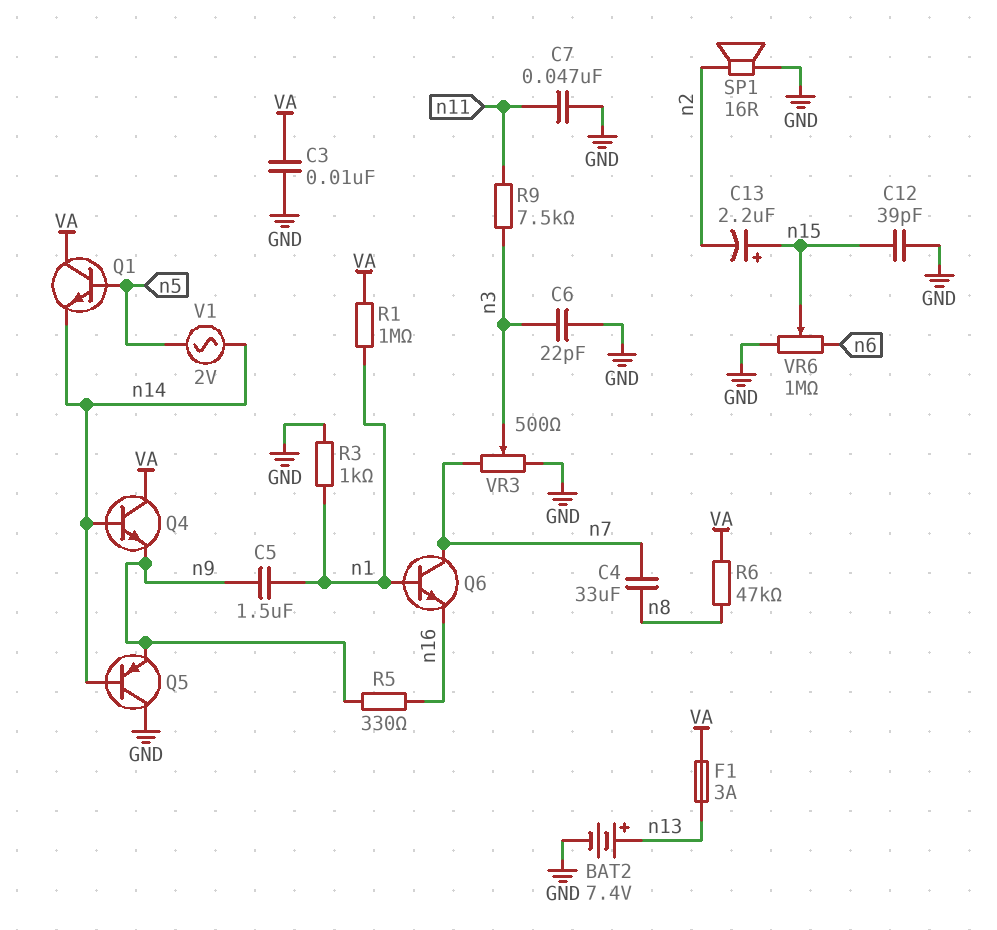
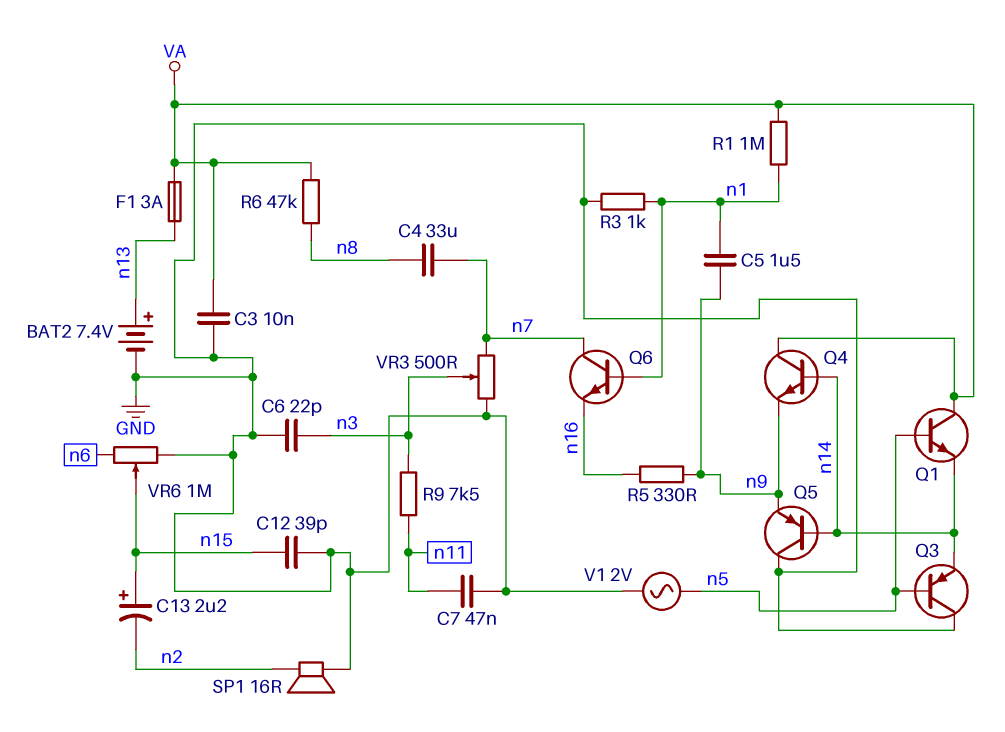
Q3: none -> PNP (B n5, C GND, E n14)
V1: AC 2V (n5, n14) -> AC 2V (GND, n5)

